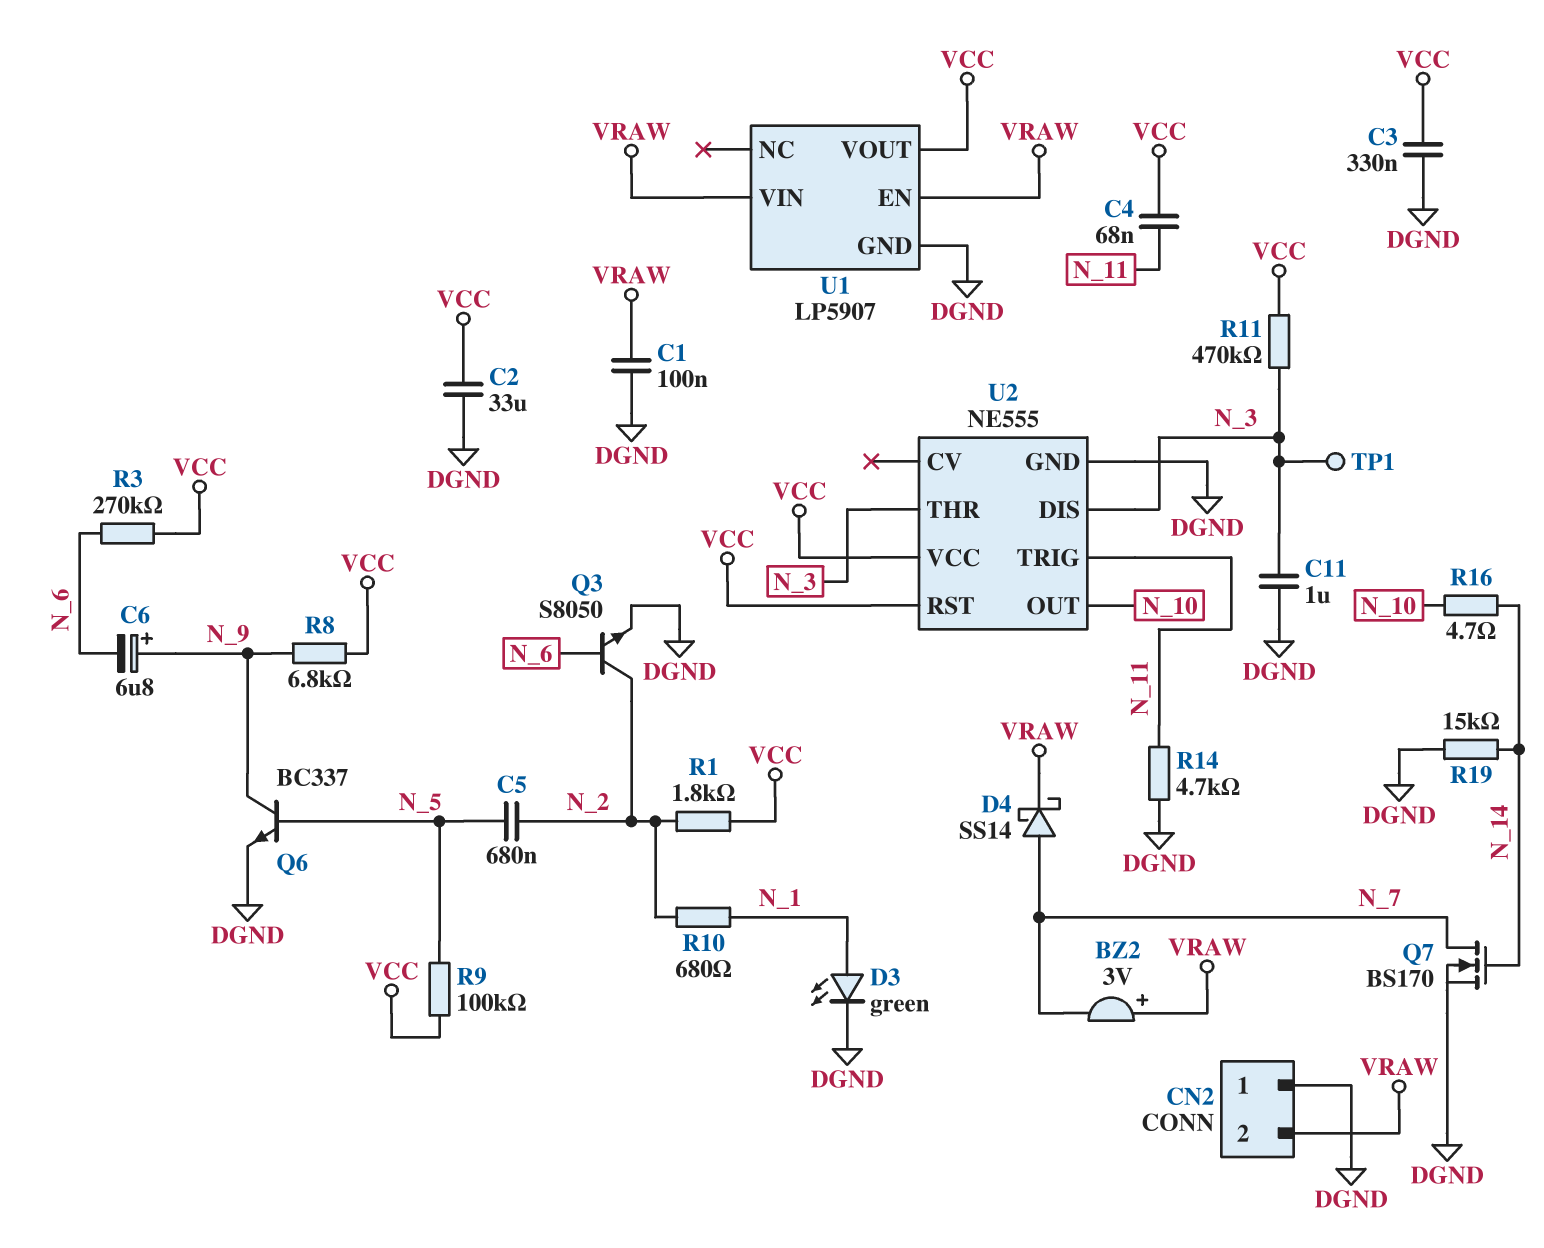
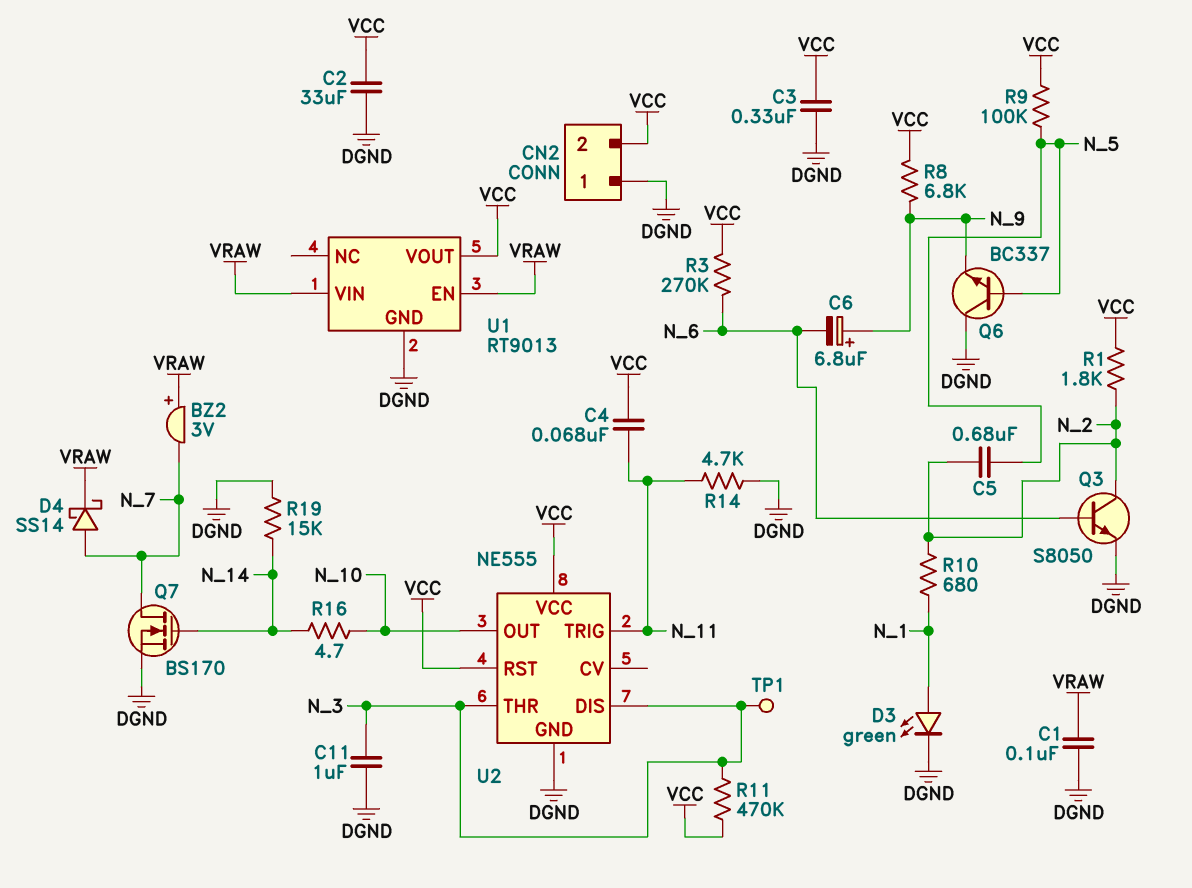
CN2 pin 2: VRAW -> VCC
Q6: NPN BC337 (B N_5, C N_9, E DGND) -> NPN BC337 (B N_5, C DGND, E N_9)
U1: LP5907 -> RT9013

